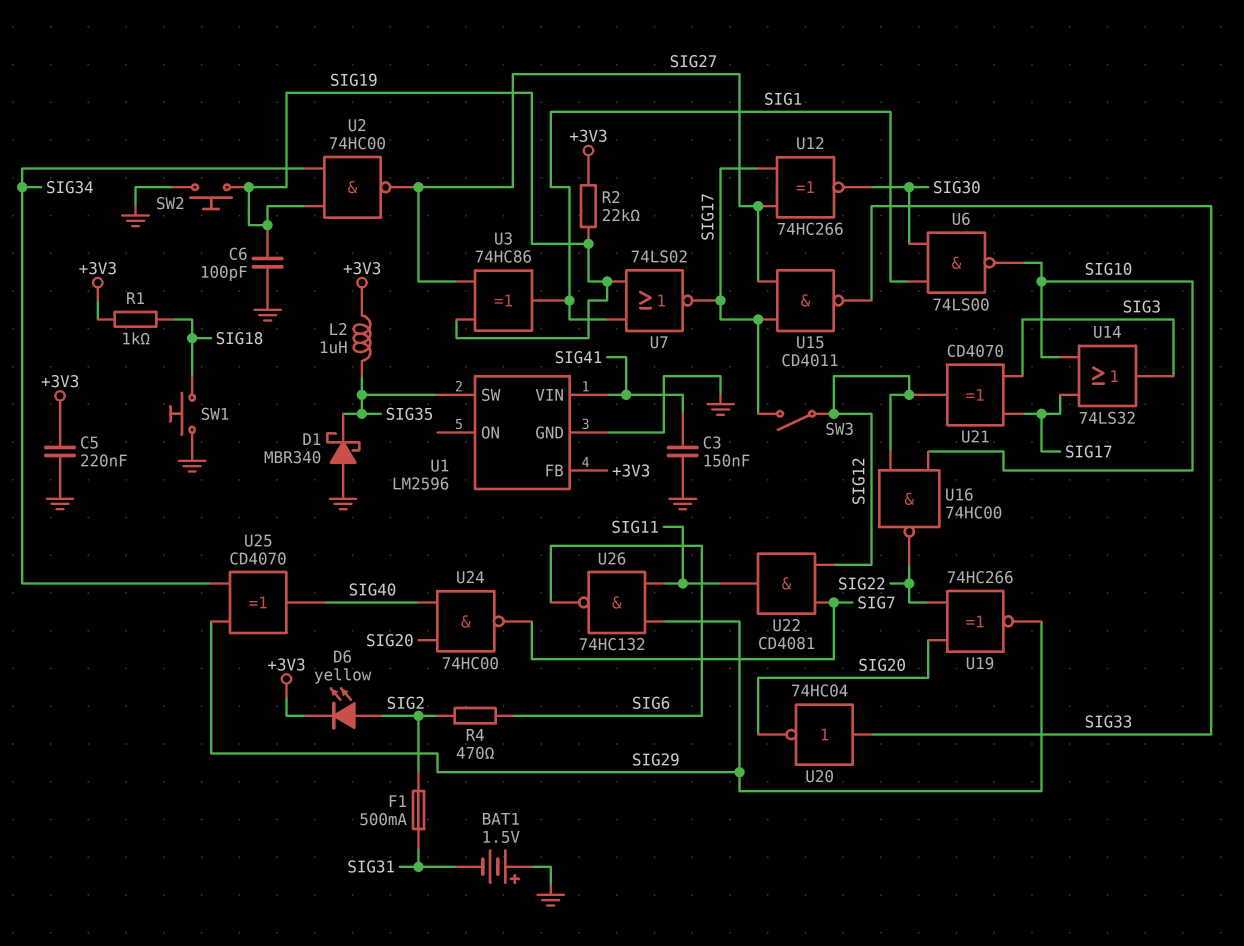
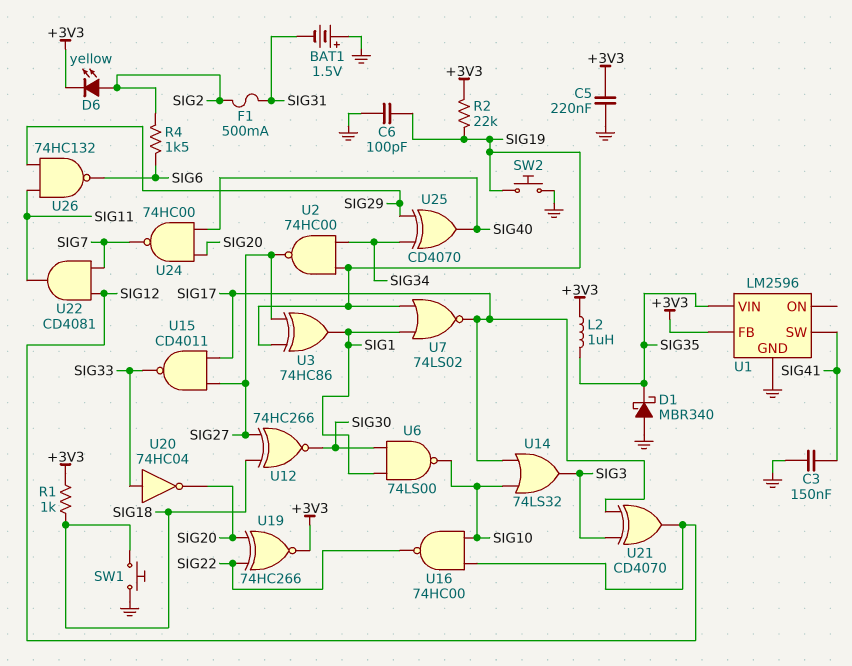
R4: 470 (SIG2, SIG6) -> 1.5k (SIG2, SIG6)
SW3: switch (SIG12, SIG17) -> none
U1 pin SW: SIG35 -> SIG41
U1 pin VIN: SIG41 -> SIG35
U12: XNOR 74HC266 (in SIG17, in SIG27, out SIG30) -> XNOR 74HC266 (in SIG18, in SIG27, out SIG30)
U19: XNOR 74HC266 (in SIG20, in SIG22, out SIG29) -> XNOR 74HC266 (in SIG20, in SIG22, out +3V3)

